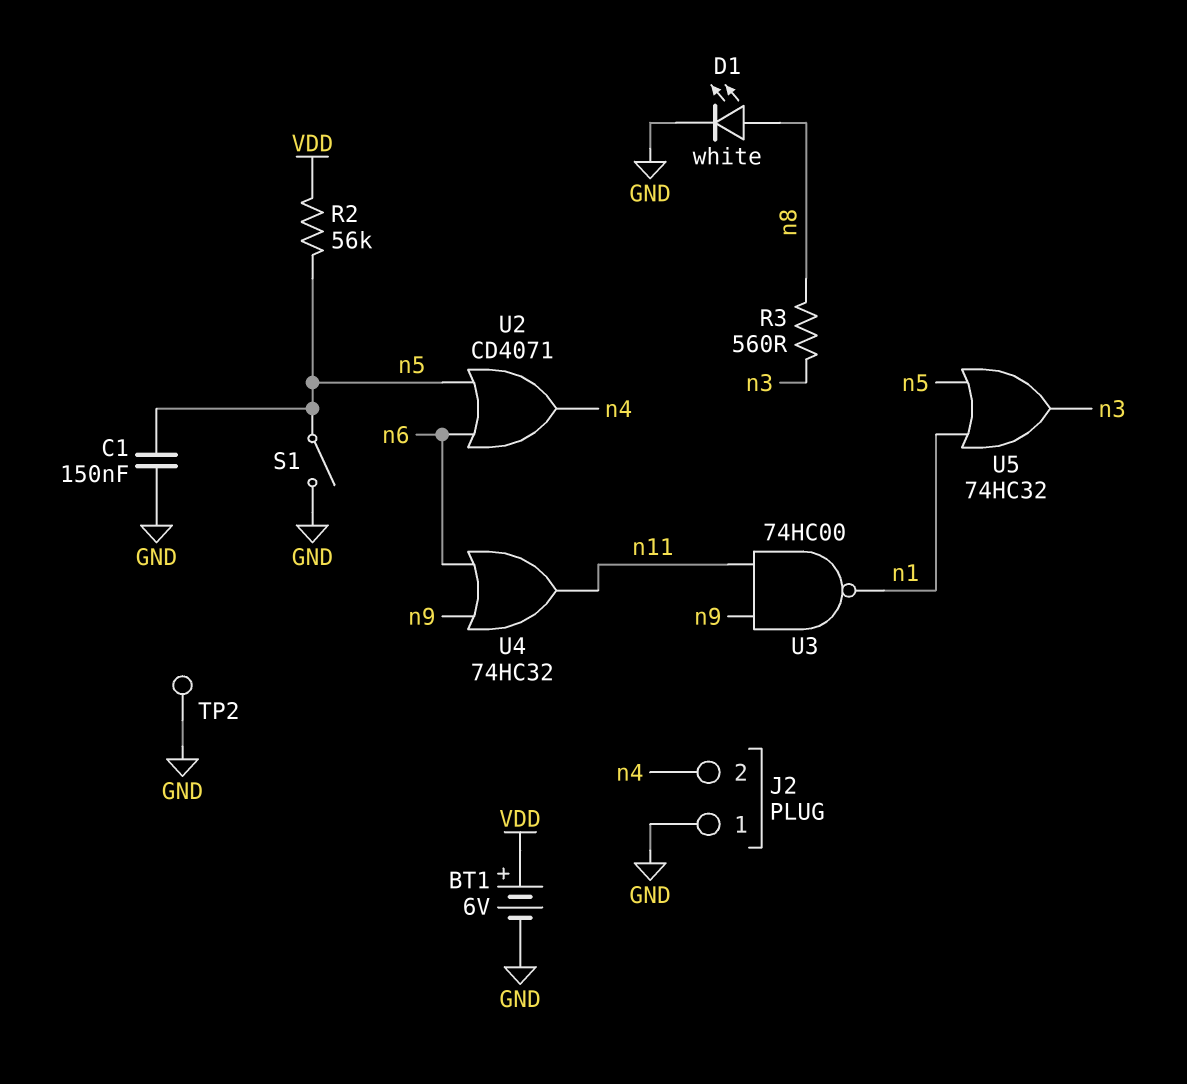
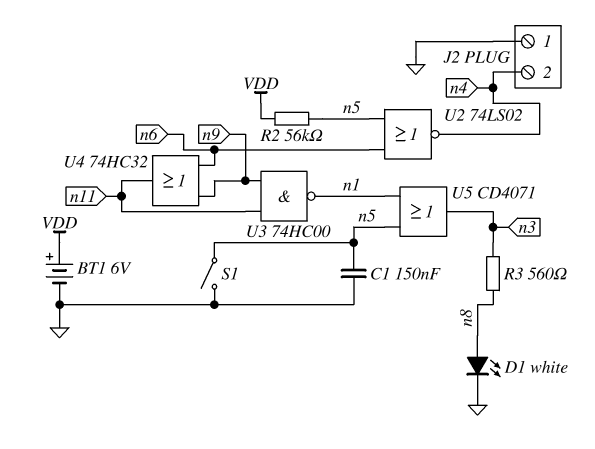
TP2: test point (GND) -> none
U2: OR CD4071 (in n5, in n6, out n4) -> NOR 74LS02 (in n5, in n6, out n4)
U5: OR 74HC32 (in n1, in n5, out n3) -> OR CD4071 (in n1, in n5, out n3)

